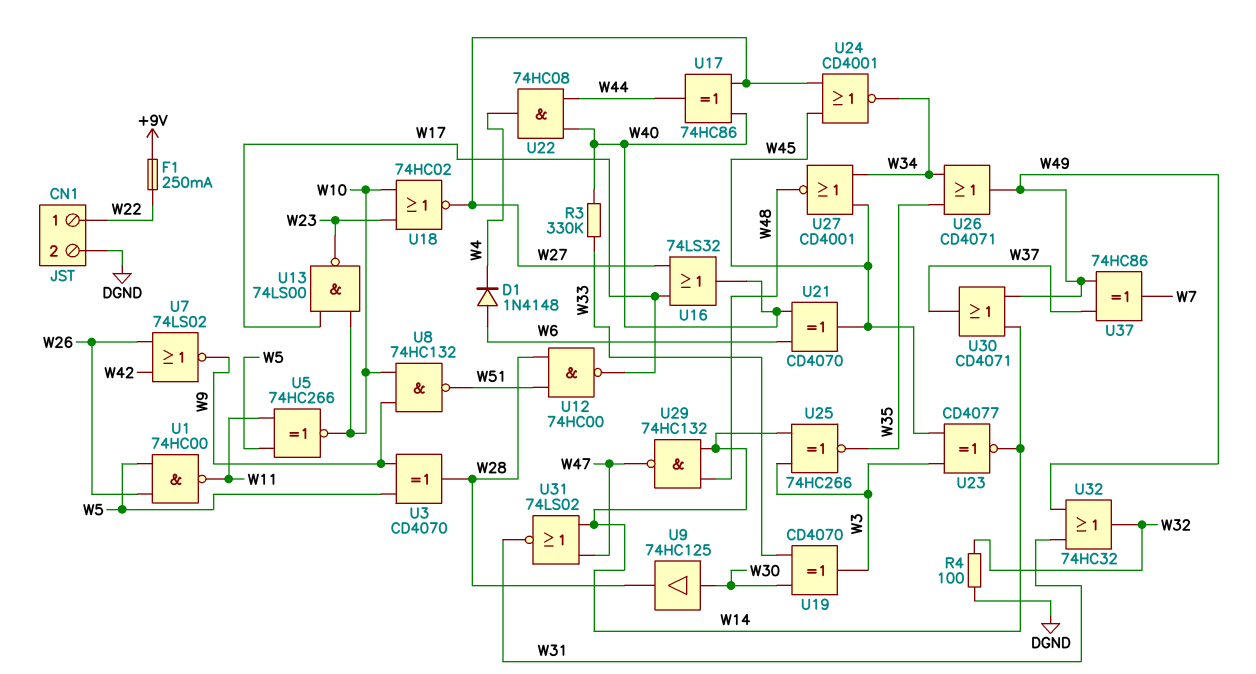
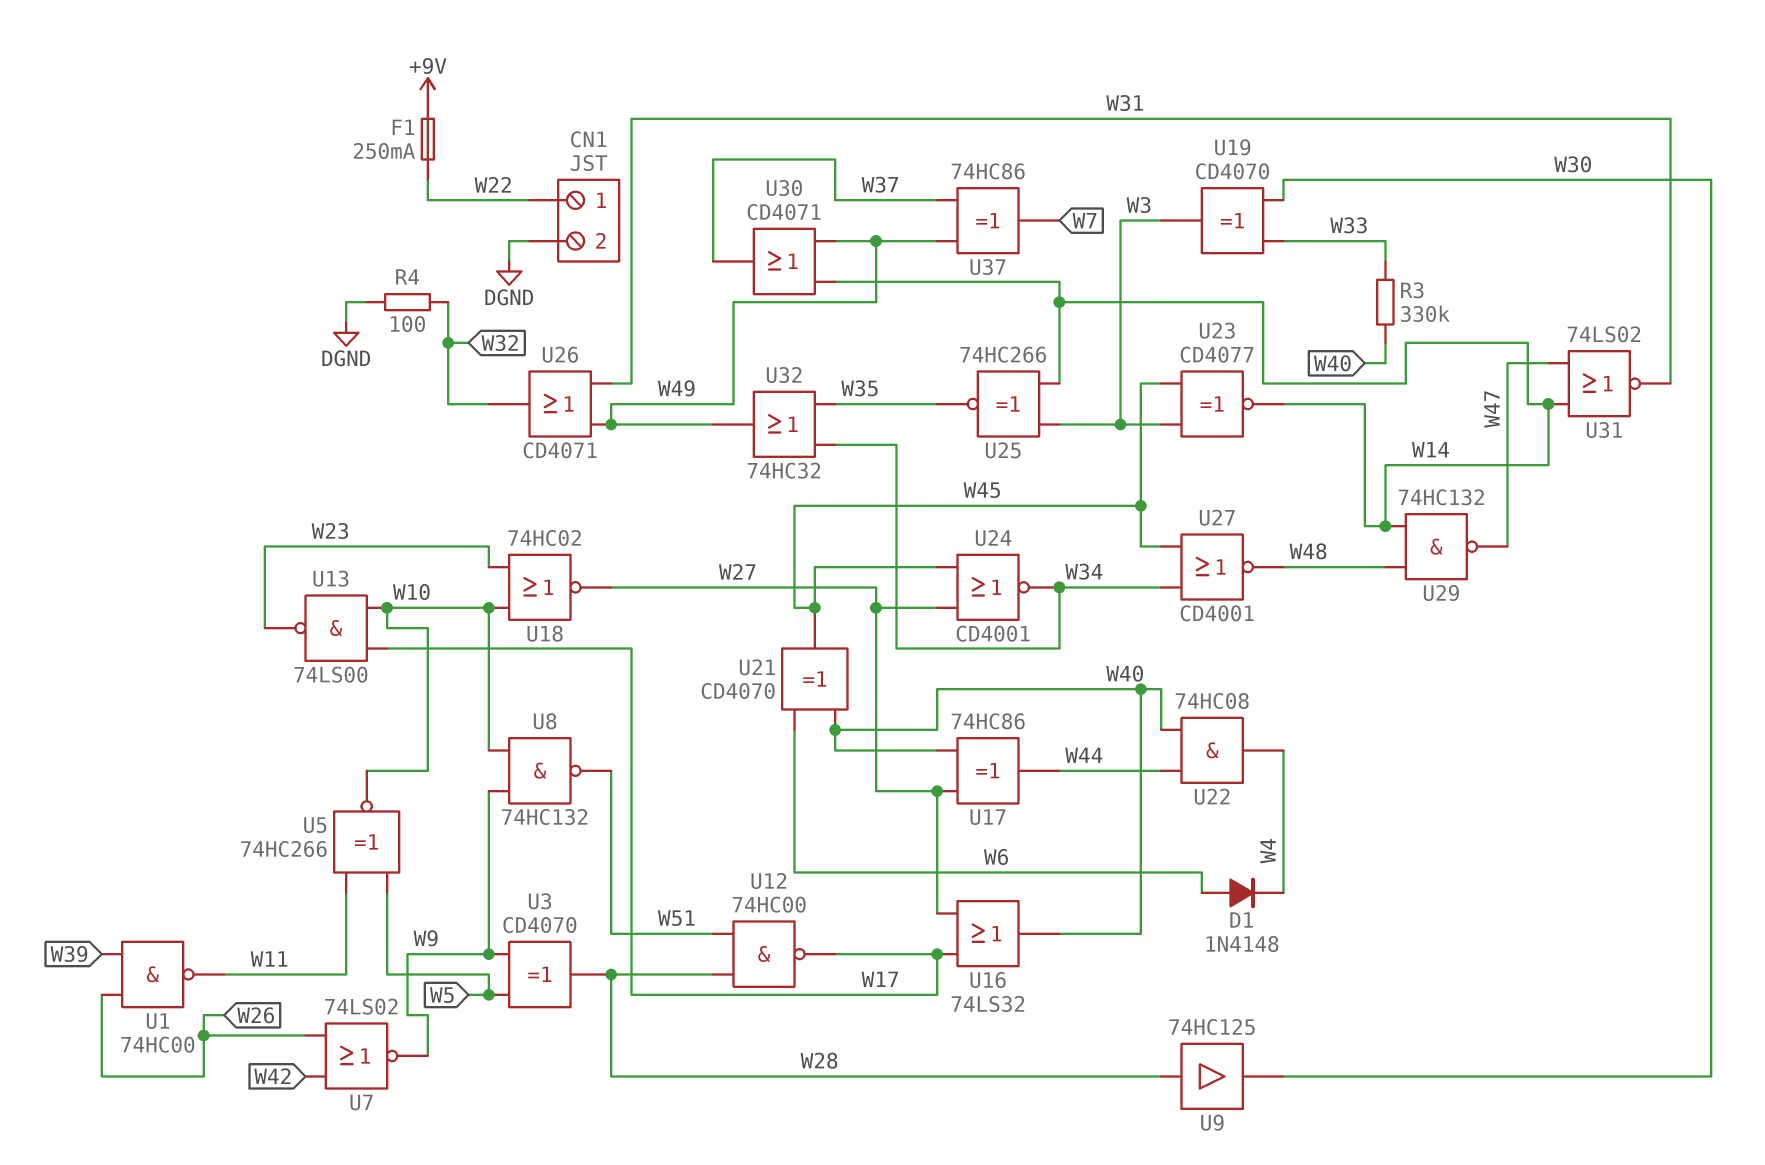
U1: NAND 74HC00 (in W5, in W26, out W11) -> NAND 74HC00 (in W26, in W39, out W11)
U9: buffer 74HC125 (in W30, out W28) -> buffer 74HC125 (in W28, out W30)
U26: OR CD4071 (in W34, in W35, out W49) -> OR CD4071 (in W31, in W49, out W32)
U32: OR 74HC32 (in W31, in W49, out W32) -> OR 74HC32 (in W34, in W35, out W49)

